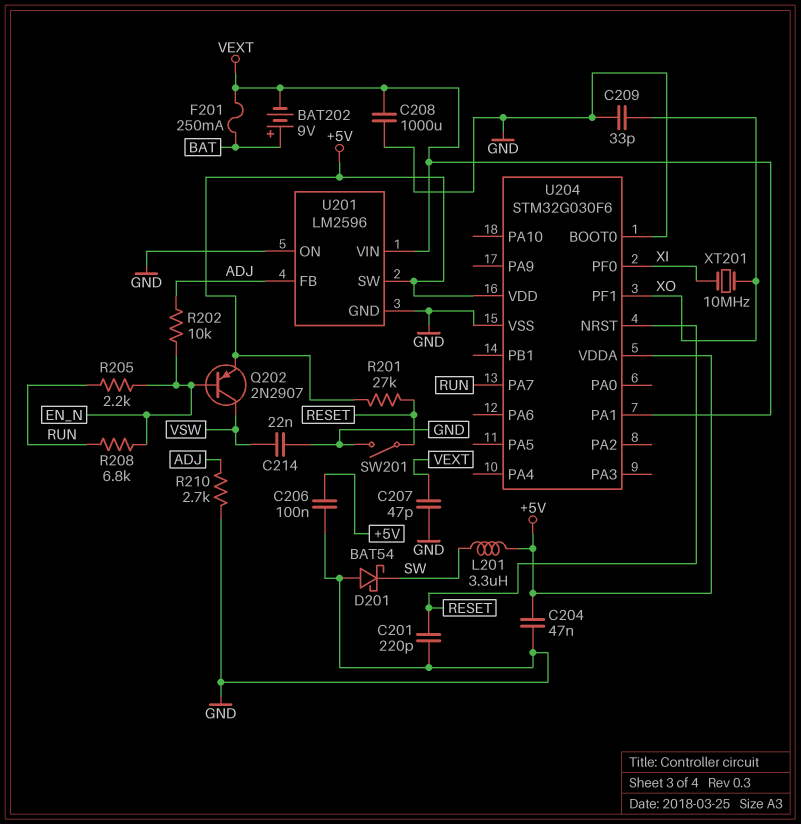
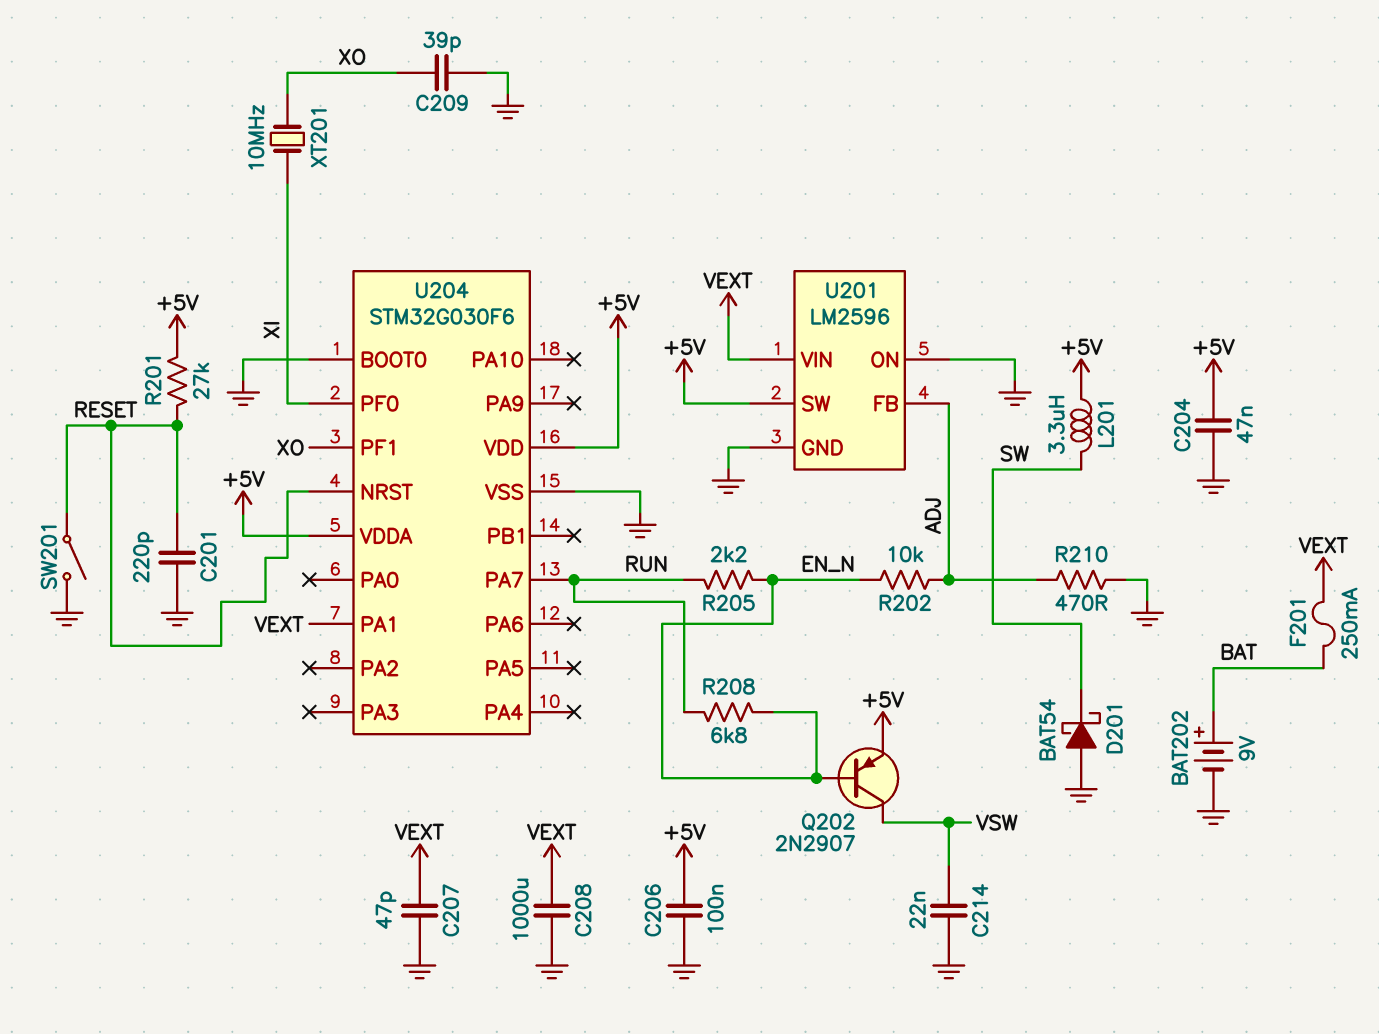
BAT202: 9V (plus BAT, minus VEXT) -> 9V (plus BAT, minus GND)
C209: 33pF (GND, XO) -> 39pF (GND, XO)
R210: 2.7k (ADJ, GND) -> 470 (ADJ, GND)

